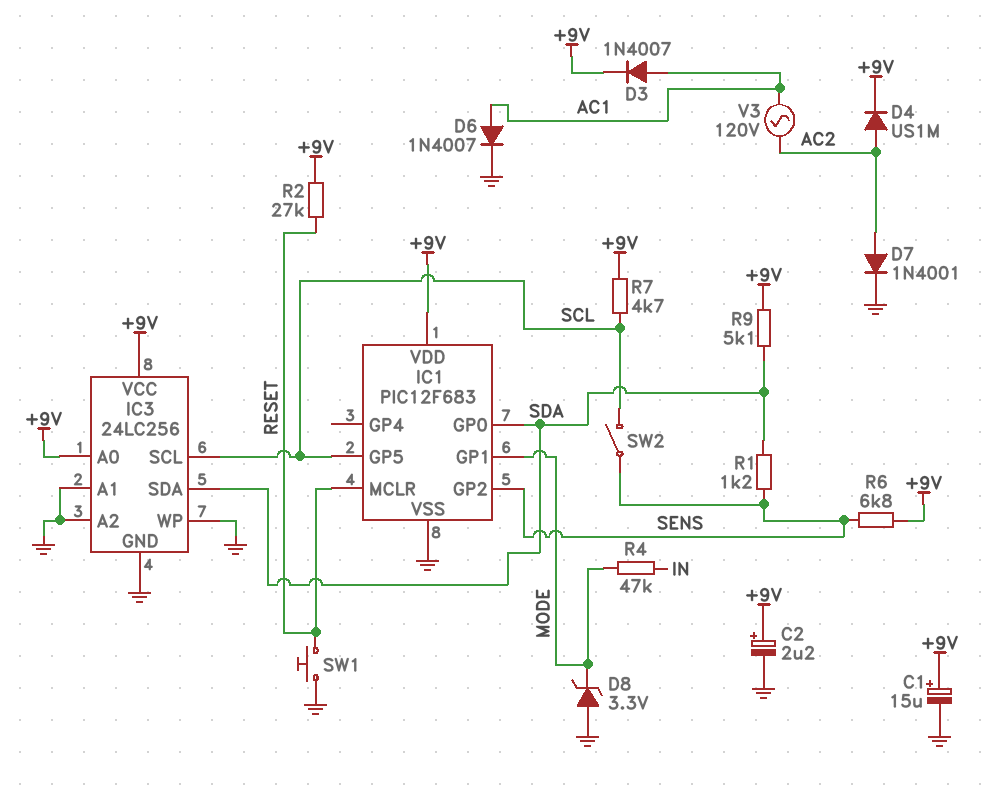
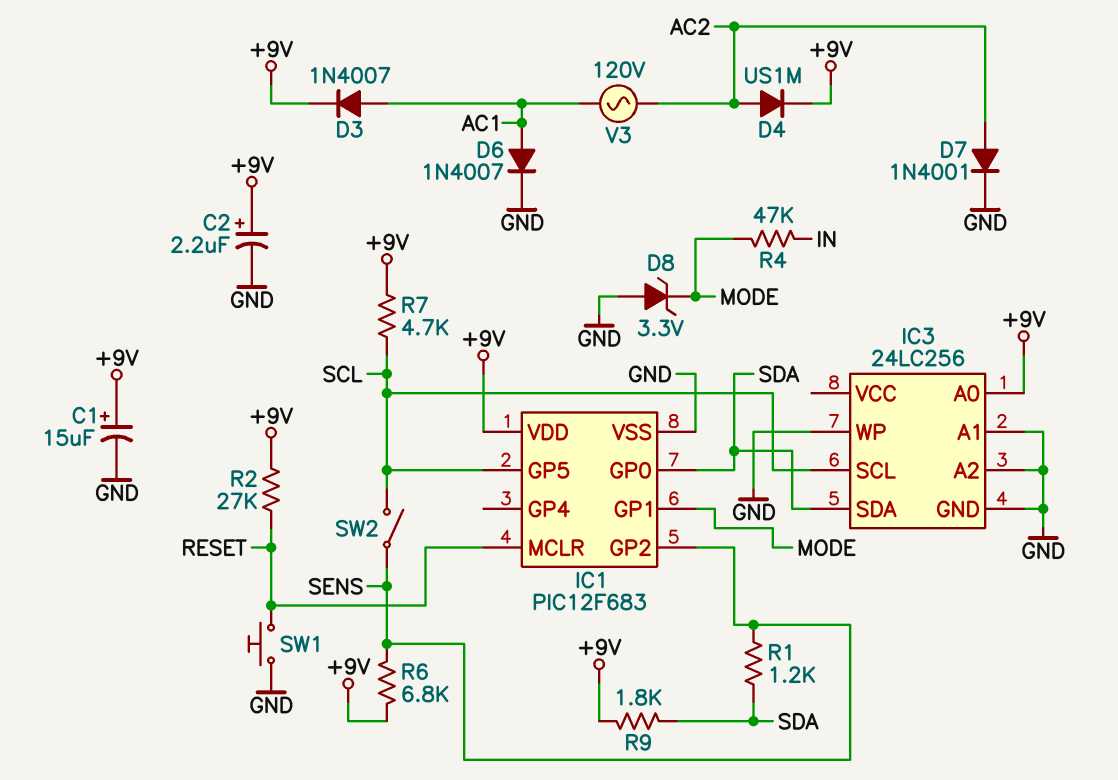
IC3 pin VCC: +9V -> none
R9: 5.1k (+9V, SDA) -> 1.8k (+9V, SDA)

